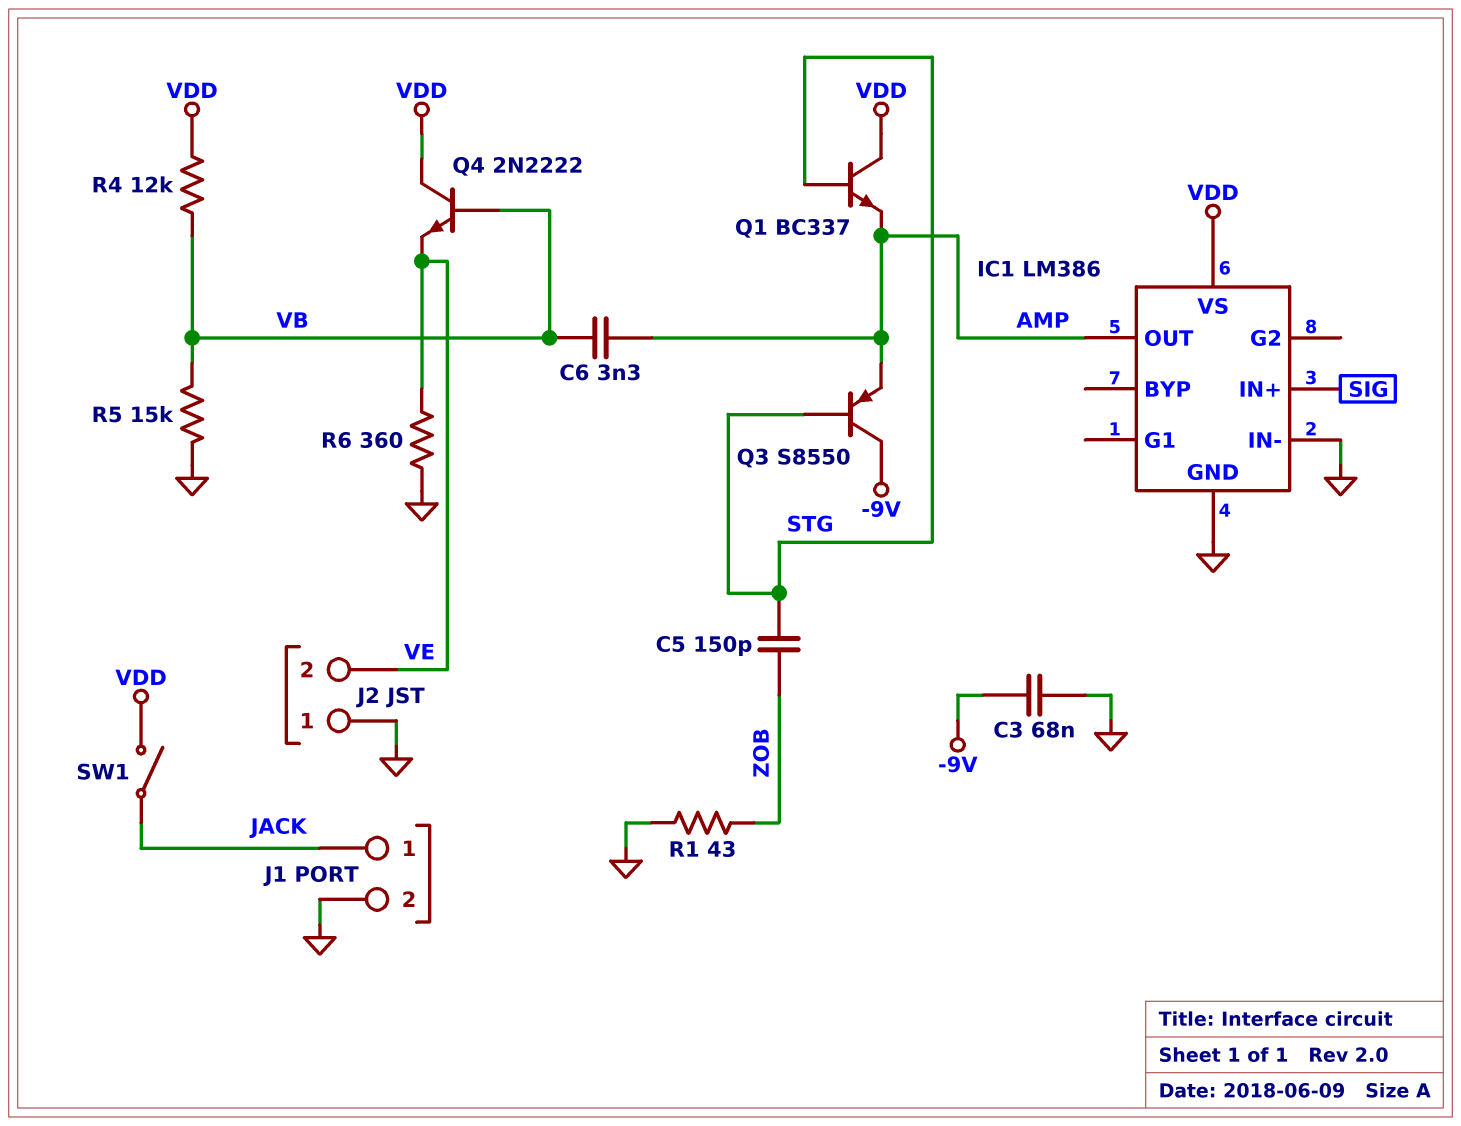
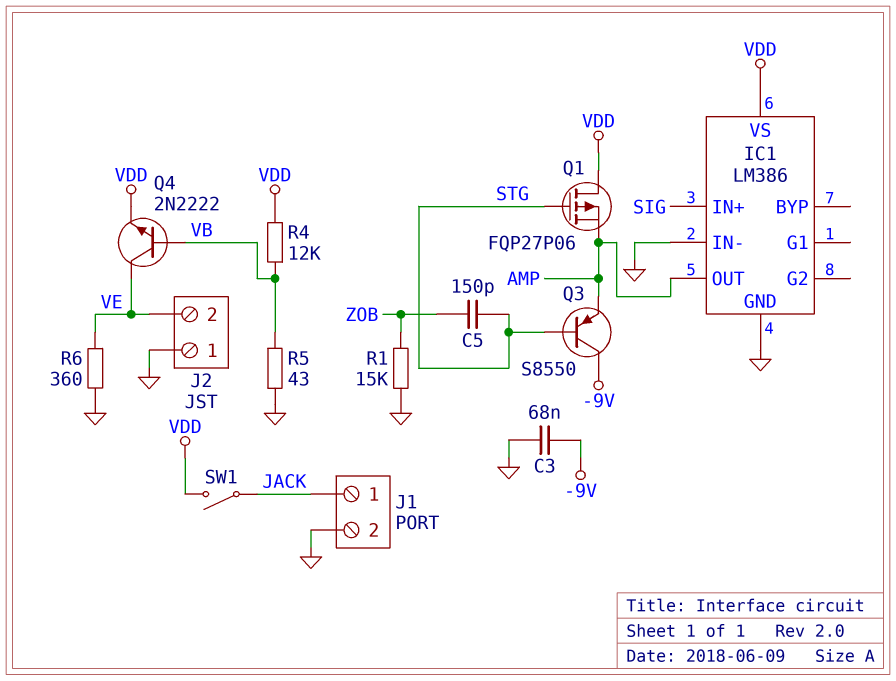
C6: 3.3nF (AMP, VB) -> none
Q1: NPN BC337 (B STG, C VDD, E AMP) -> PMOS FQP27P06 (G STG, D VDD, S AMP)
Q4: NPN 2N2222 (B VB, C VDD, E VE) -> NPN 2N2222 (B VB, C VE, E VDD)
R1: 43 (GND, ZOB) -> 15k (GND, ZOB)
R5: 15k (GND, VB) -> 43 (GND, VB)

